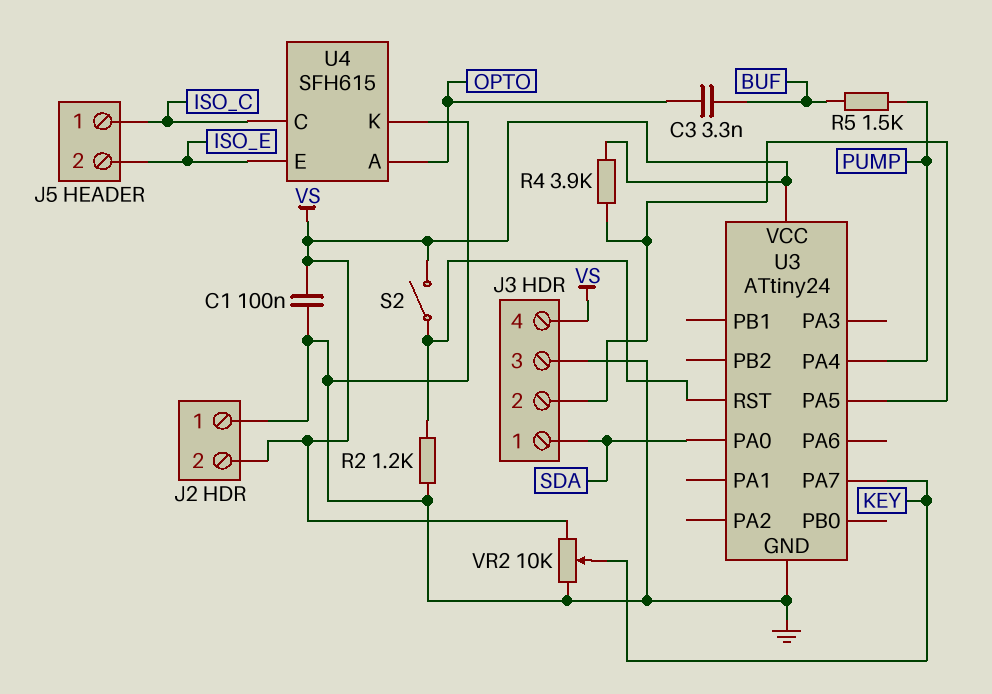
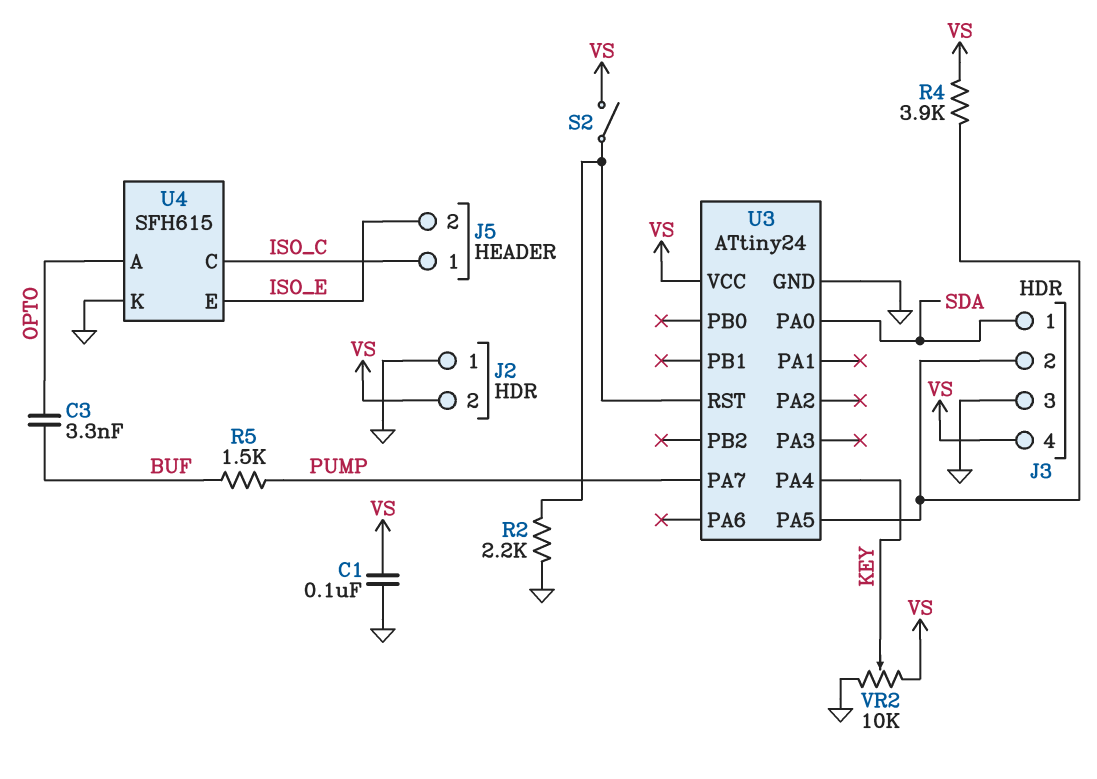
R2: 1.2k (GND, U3/RST) -> 2.2k (GND, U3/RST)
U3 pin PA4: PUMP -> KEY
U3 pin PA7: KEY -> PUMP

